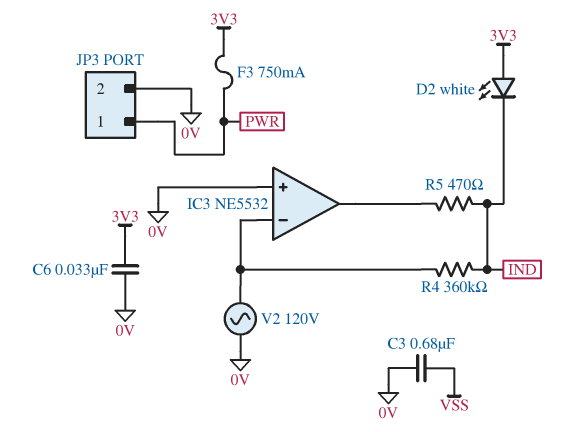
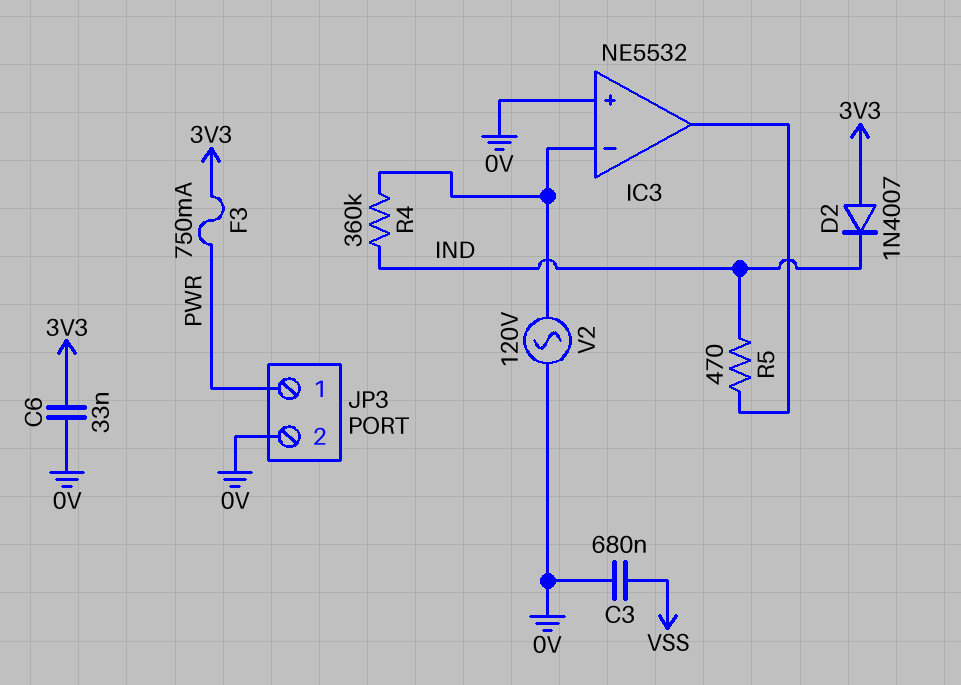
D2: LED white (A 3V3, K IND) -> diode 1N4007 (A 3V3, K IND)

